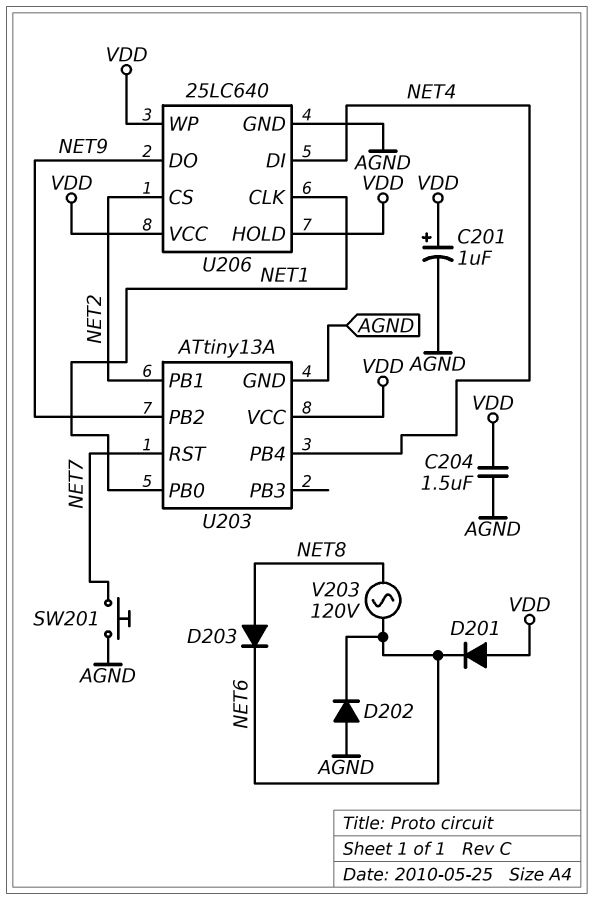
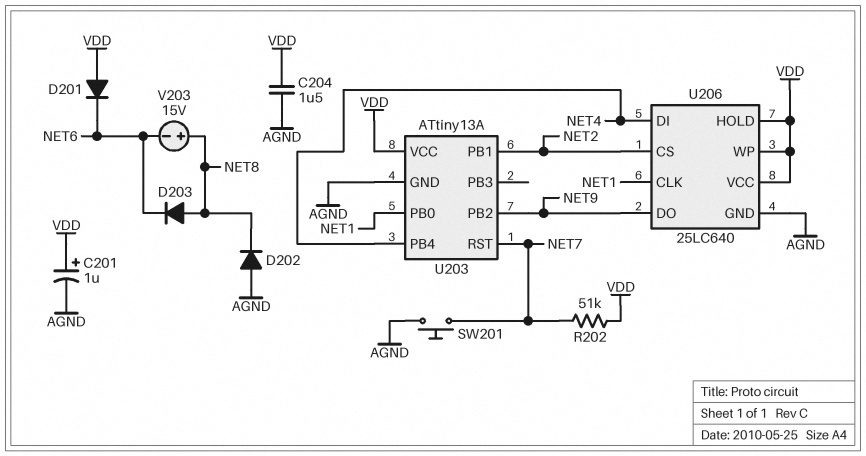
D202: diode (A AGND, K NET6) -> diode (A AGND, K NET8)
R202: none -> 51k (NET7, VDD)
V203: AC 120V (NET6, NET8) -> 15V (plus NET8, minus NET6)

